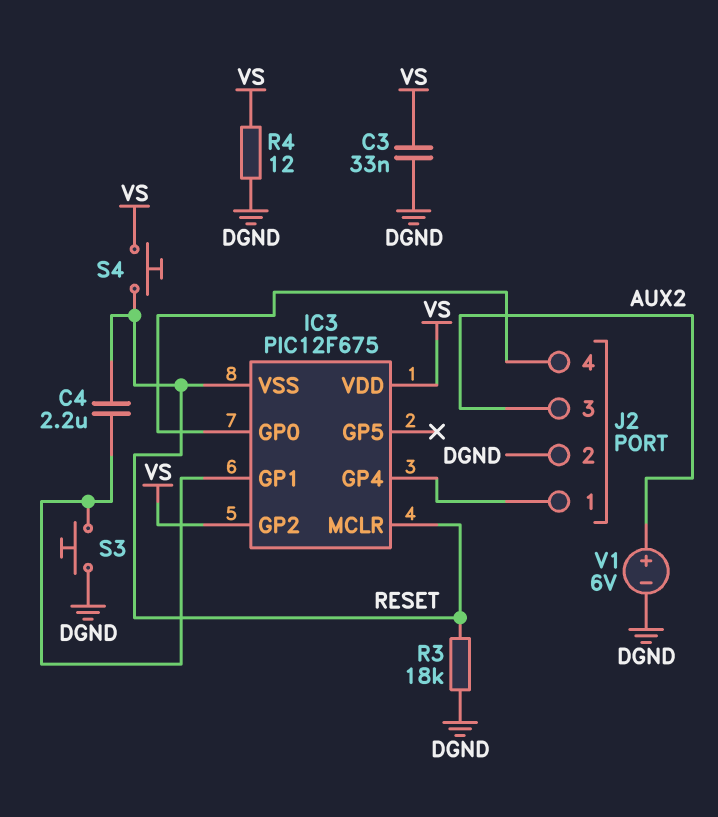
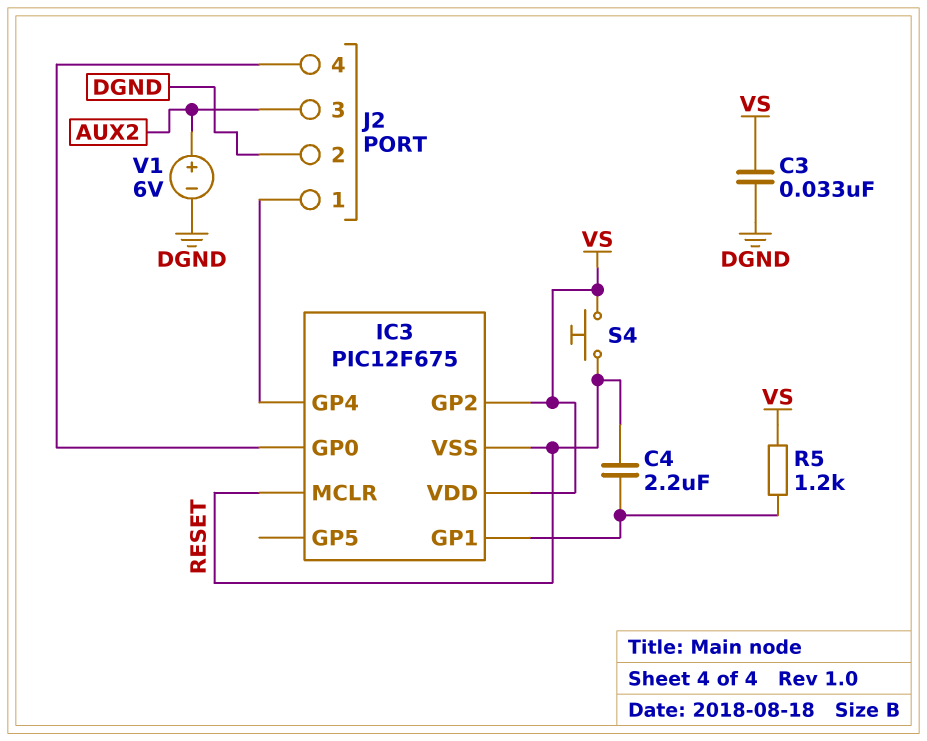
R3: 18k (DGND, RESET) -> none
R4: 12 (DGND, VS) -> none
R5: none -> 1.2k (IC3/GP1, VS)
S3: button (DGND, IC3/GP1) -> none

